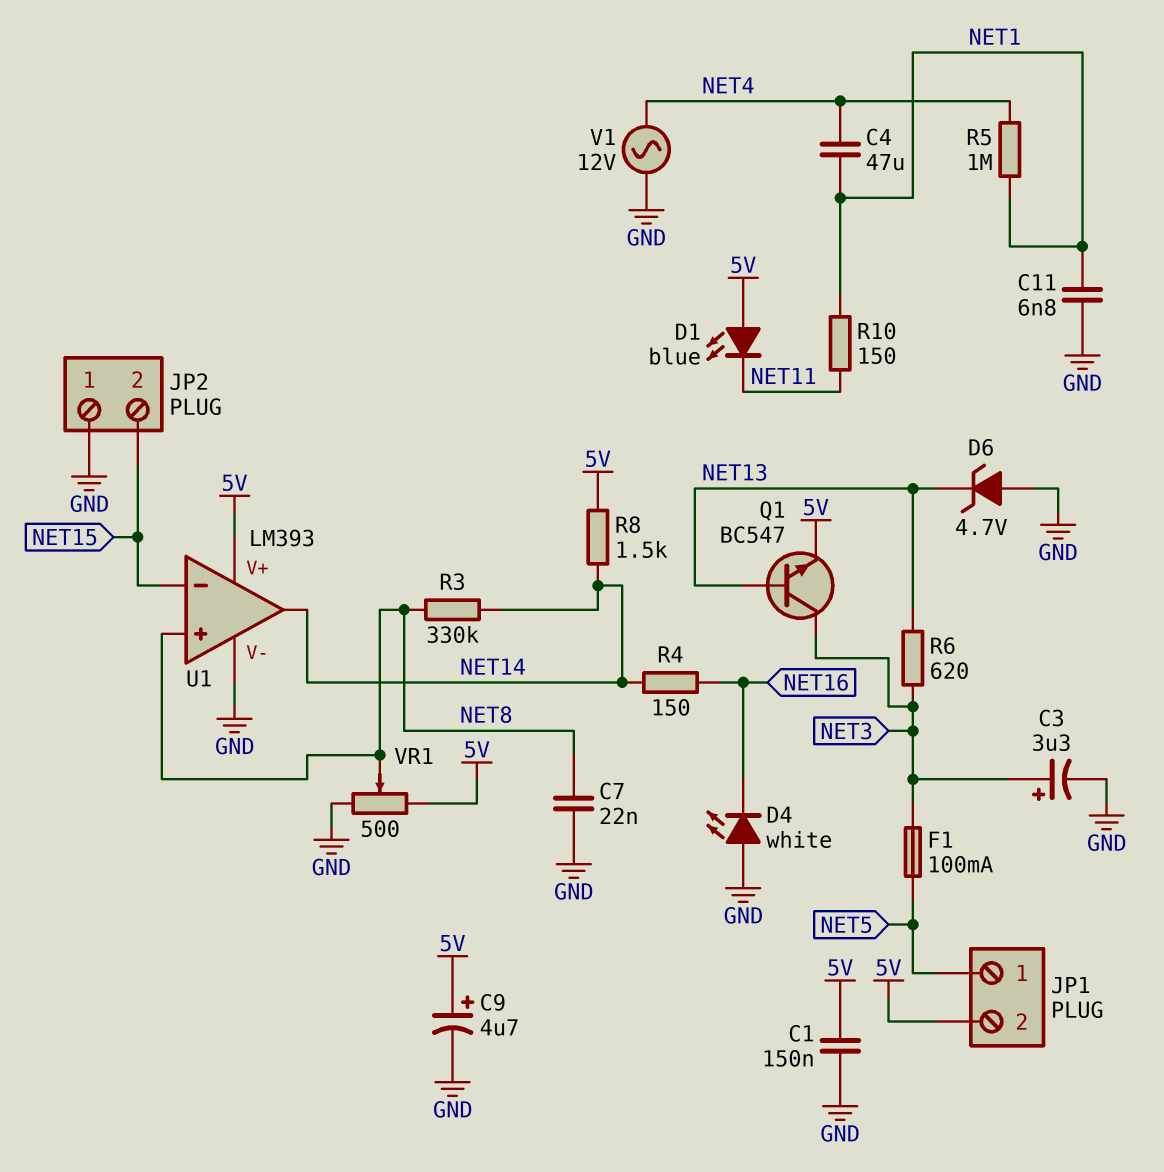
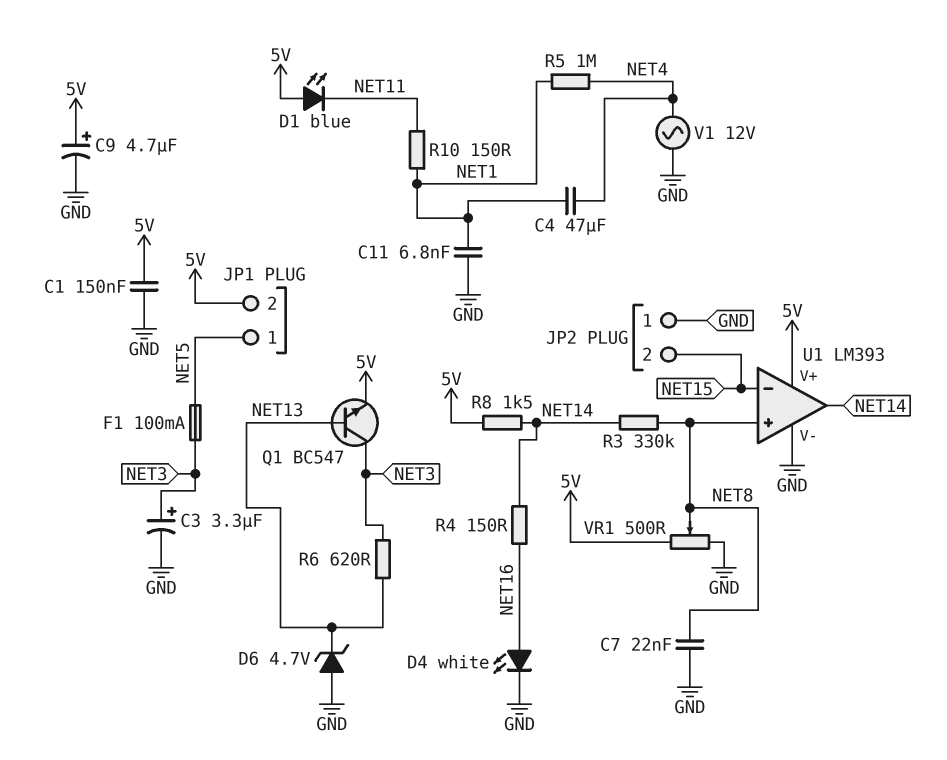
D4: LED white (A GND, K NET16) -> LED white (A NET16, K GND)

